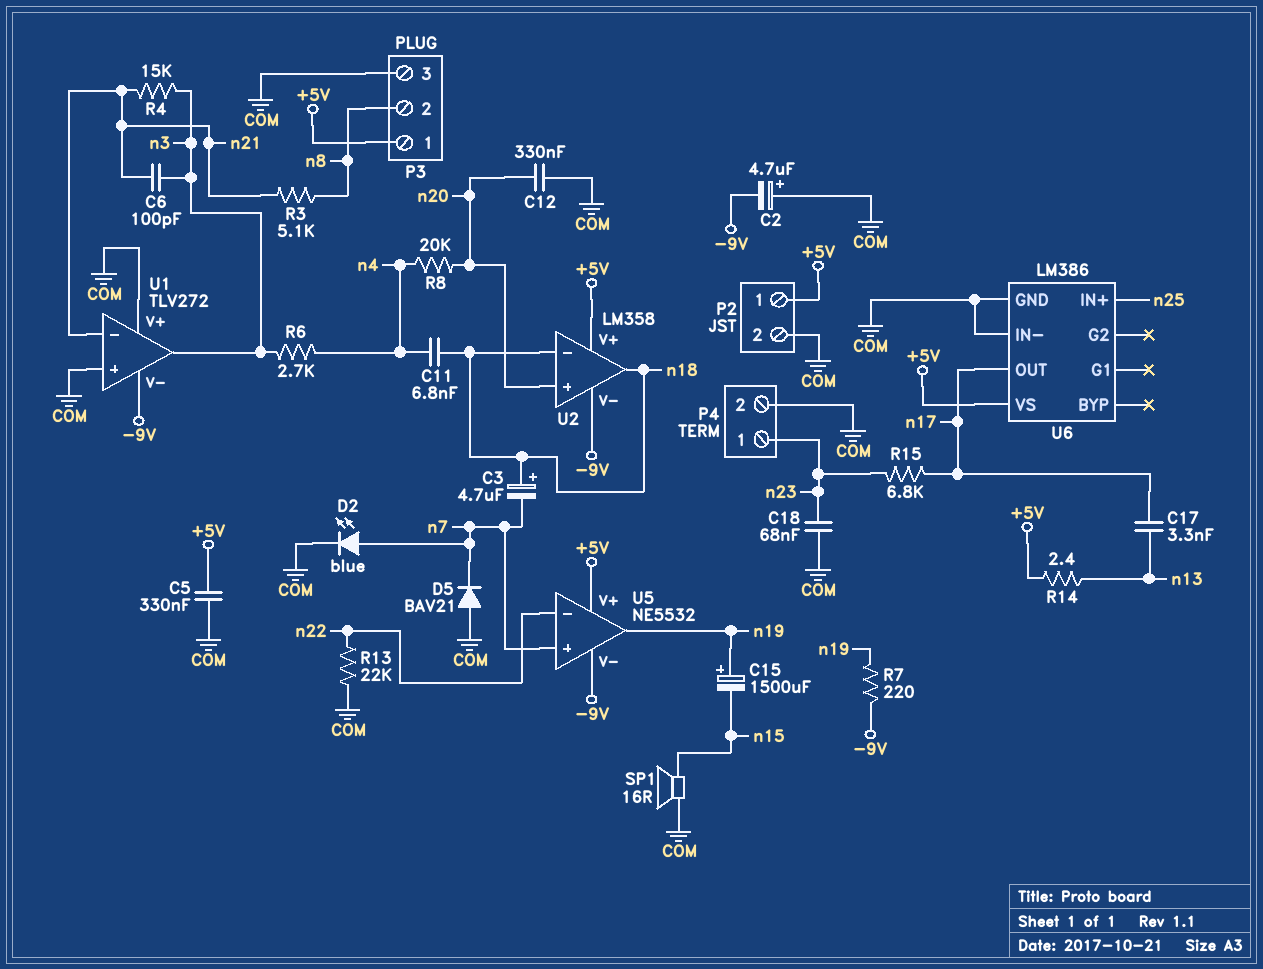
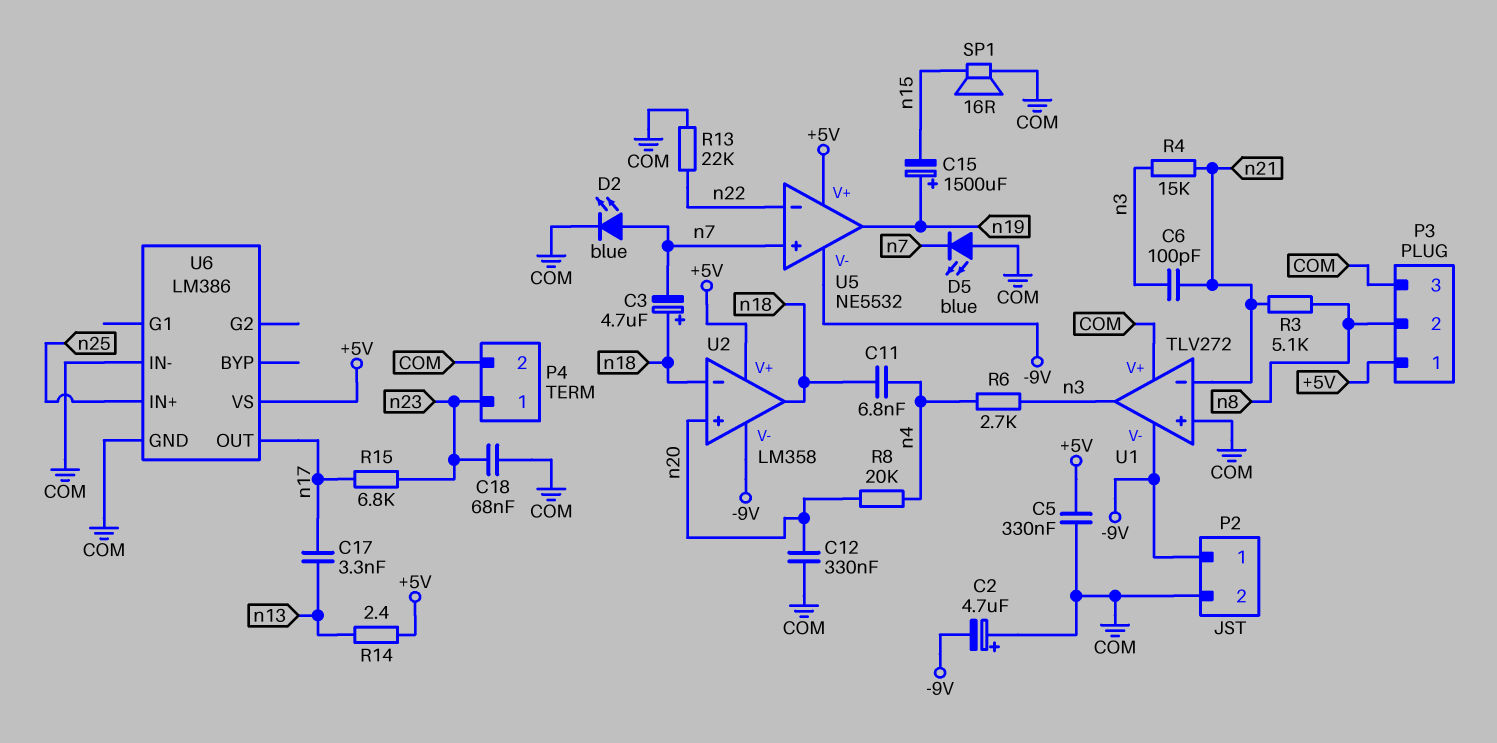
D5: diode BAV21 (A COM, K n7) -> LED blue (A COM, K n7)
P2 pin 1: +5V -> -9V
R7: 220 (-9V, n19) -> none

